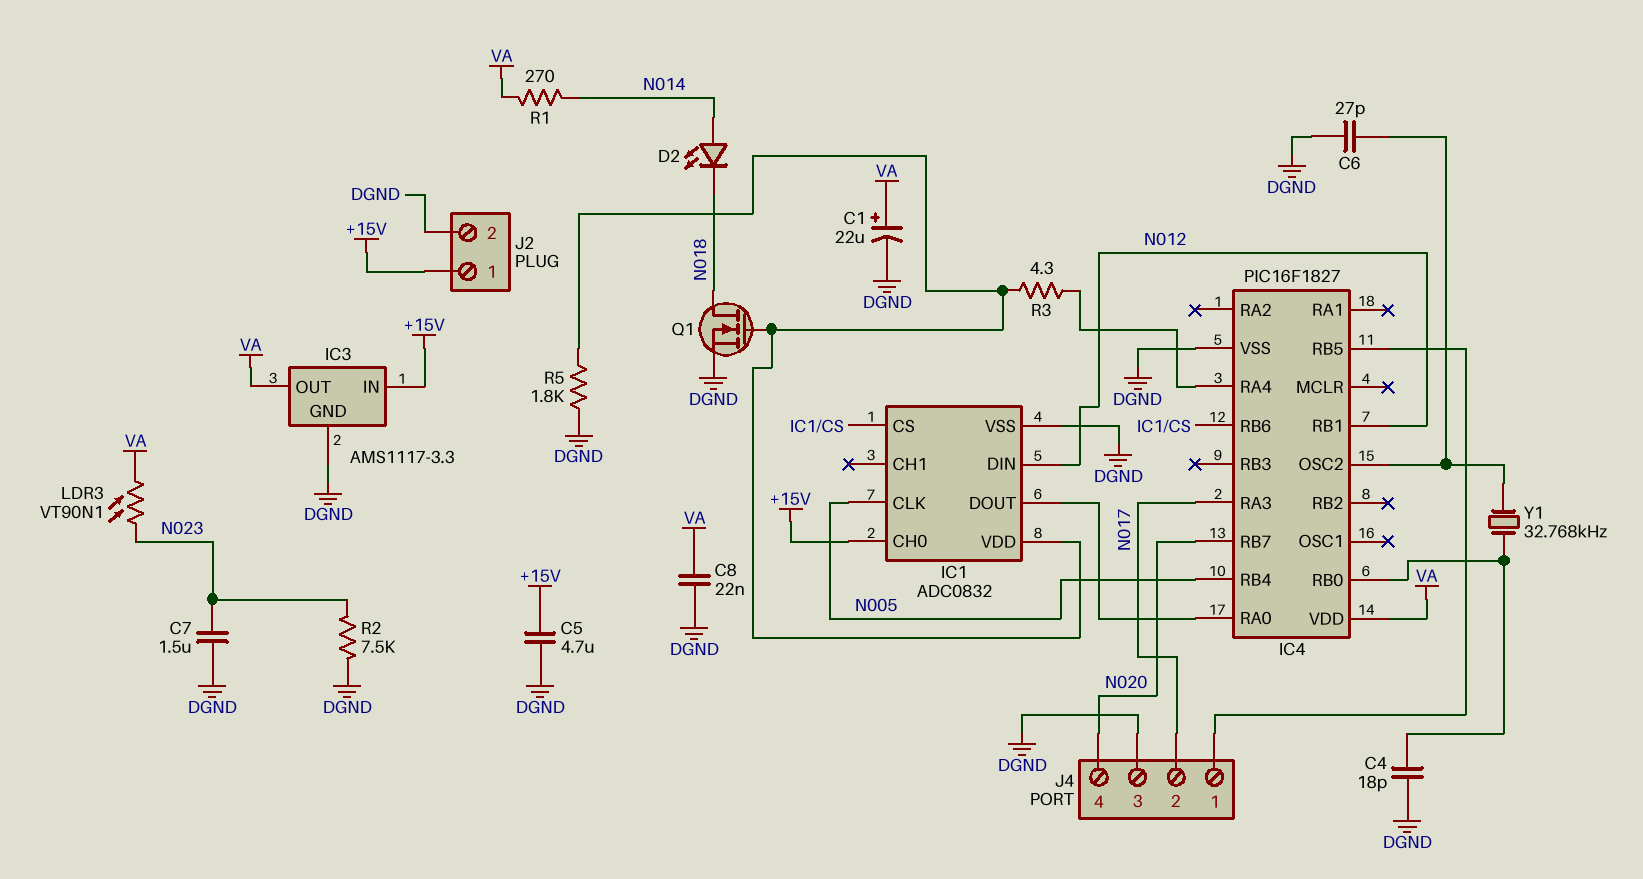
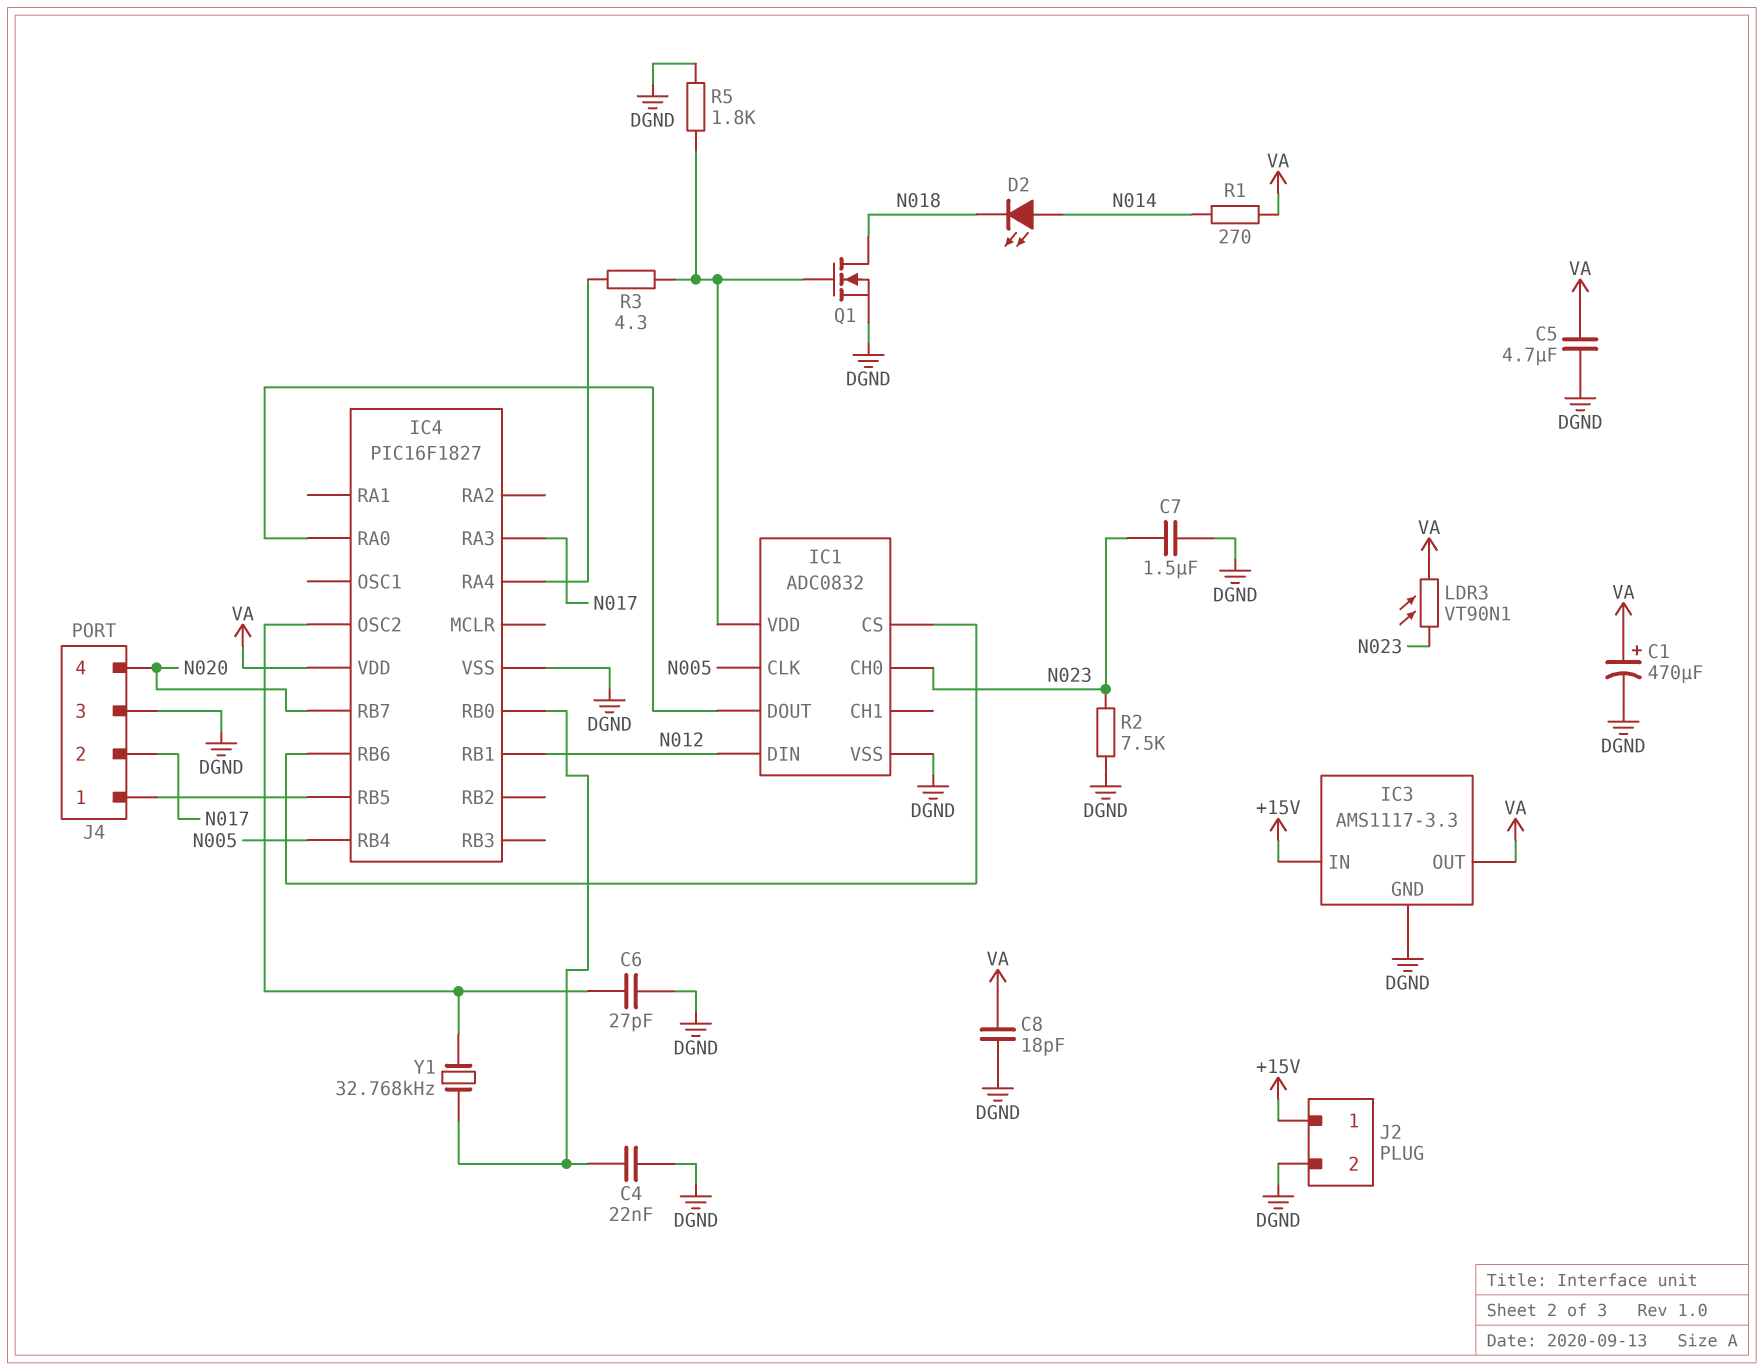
C1: 22uF (plus VA, minus DGND) -> 470uF (plus VA, minus DGND)
C4: 18pF (DGND, IC4/RB0) -> 22nF (DGND, IC4/RB0)
C5: 4.7uF (+15V, DGND) -> 4.7uF (DGND, VA)
C8: 22nF (DGND, VA) -> 18pF (DGND, VA)
IC1 pin CH0: +15V -> N023

